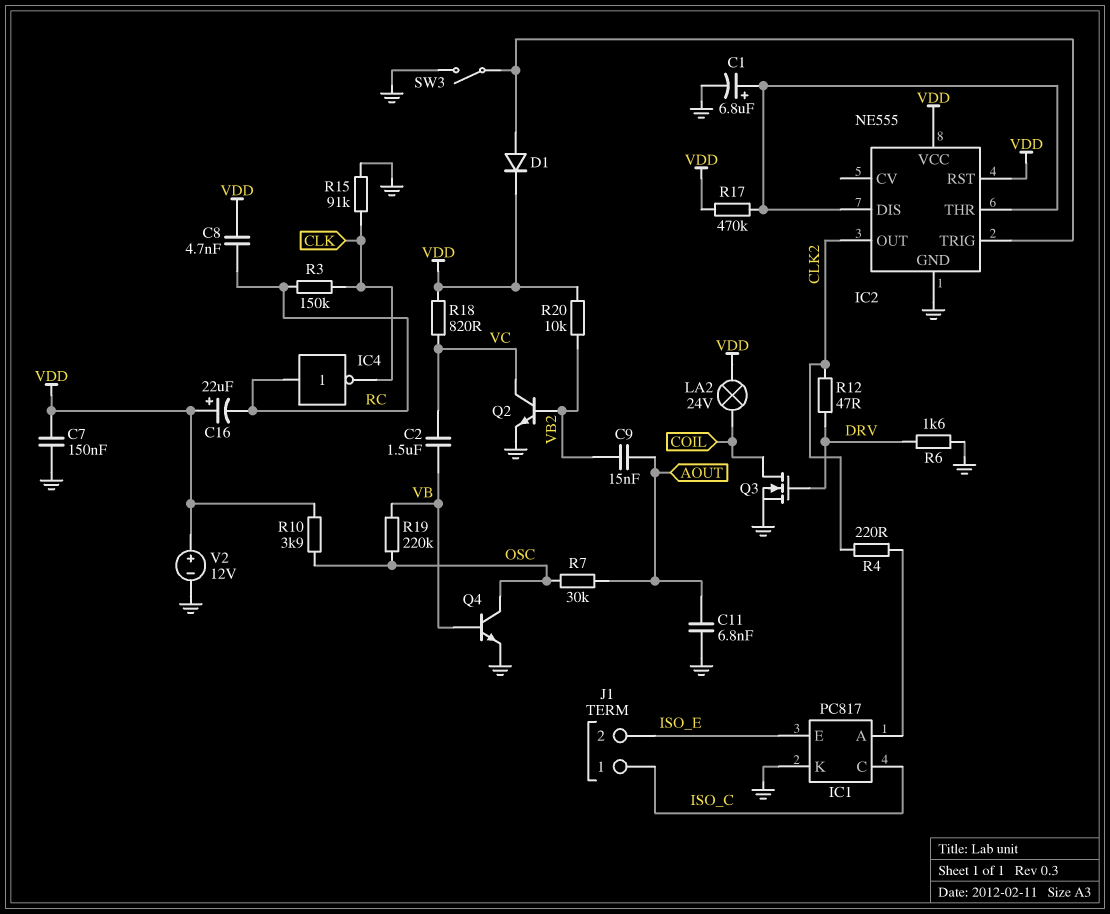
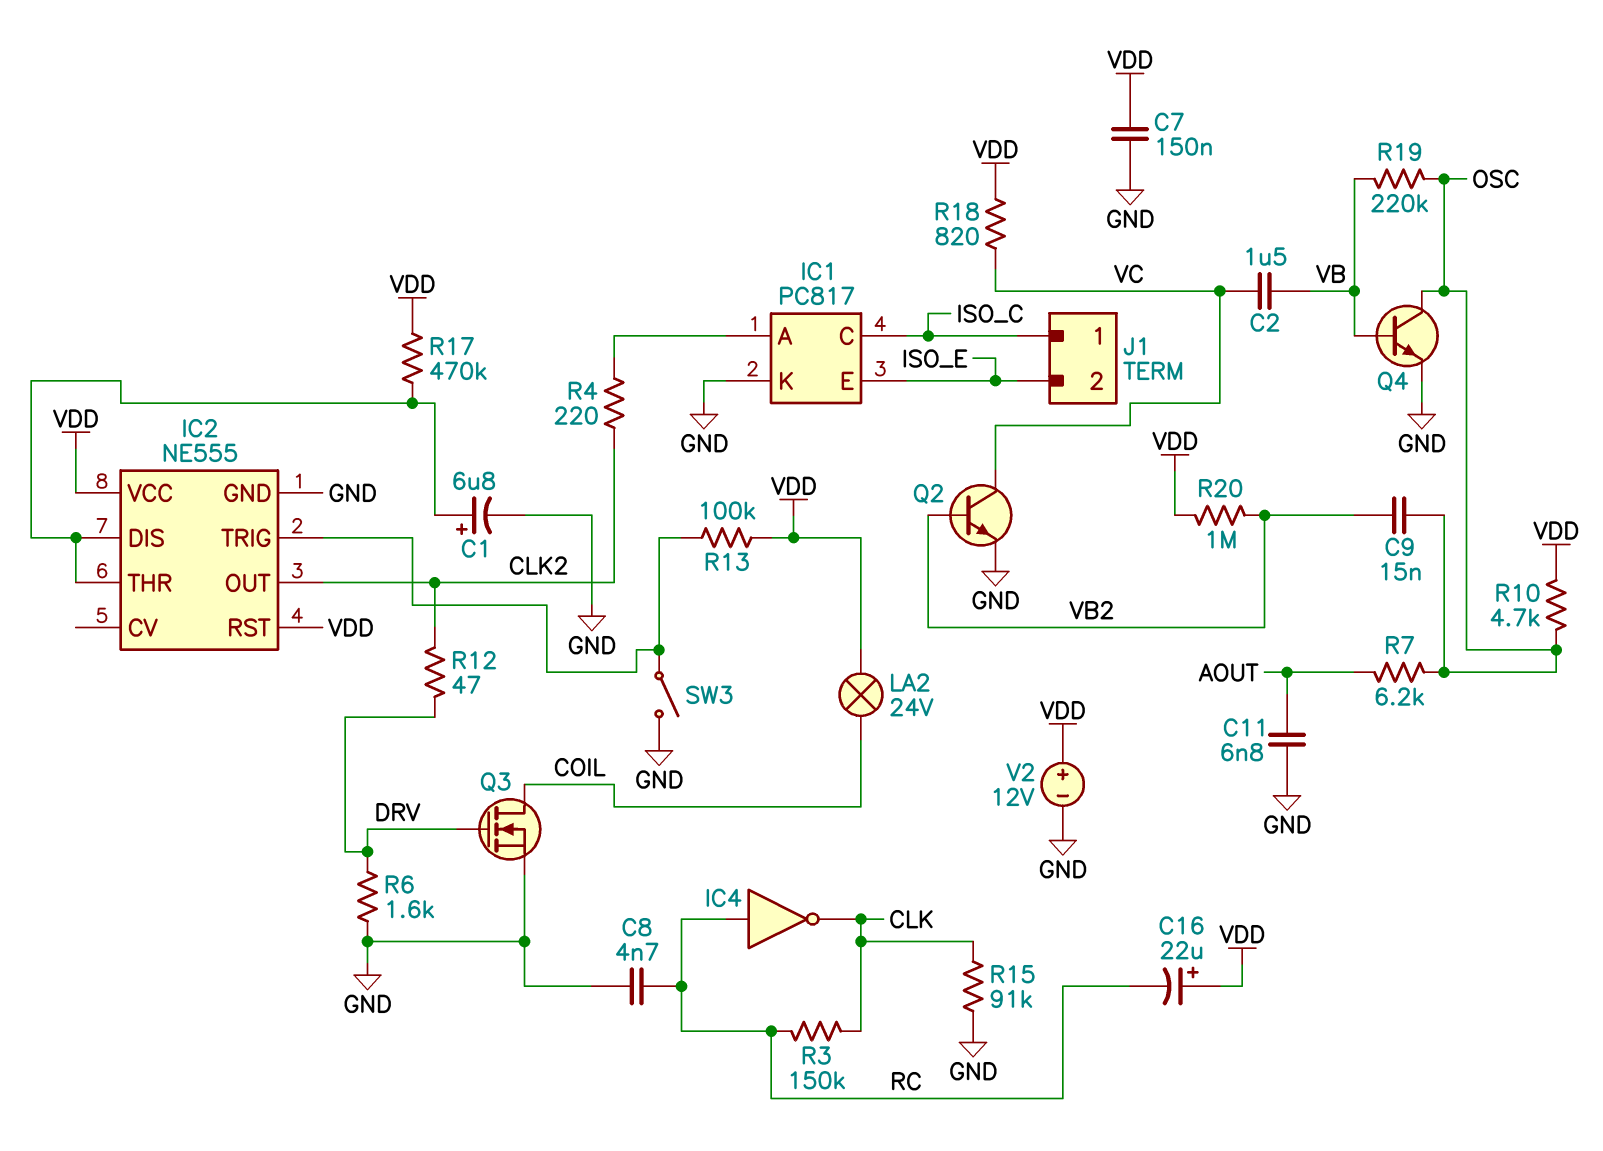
C8: 4.7nF (RC, VDD) -> 4.7nF (GND, RC)
C9: 15nF (AOUT, VB2) -> 15nF (OSC, VB2)
D1: diode (A IC2/TRIG, K VDD) -> none
R7: 30k (AOUT, OSC) -> 6.2k (AOUT, OSC)
R10: 3.9k (OSC, VDD) -> 4.7k (OSC, VDD)
R13: none -> 100k (IC2/TRIG, VDD)
R20: 10k (VB2, VDD) -> 1M (VB2, VDD)

